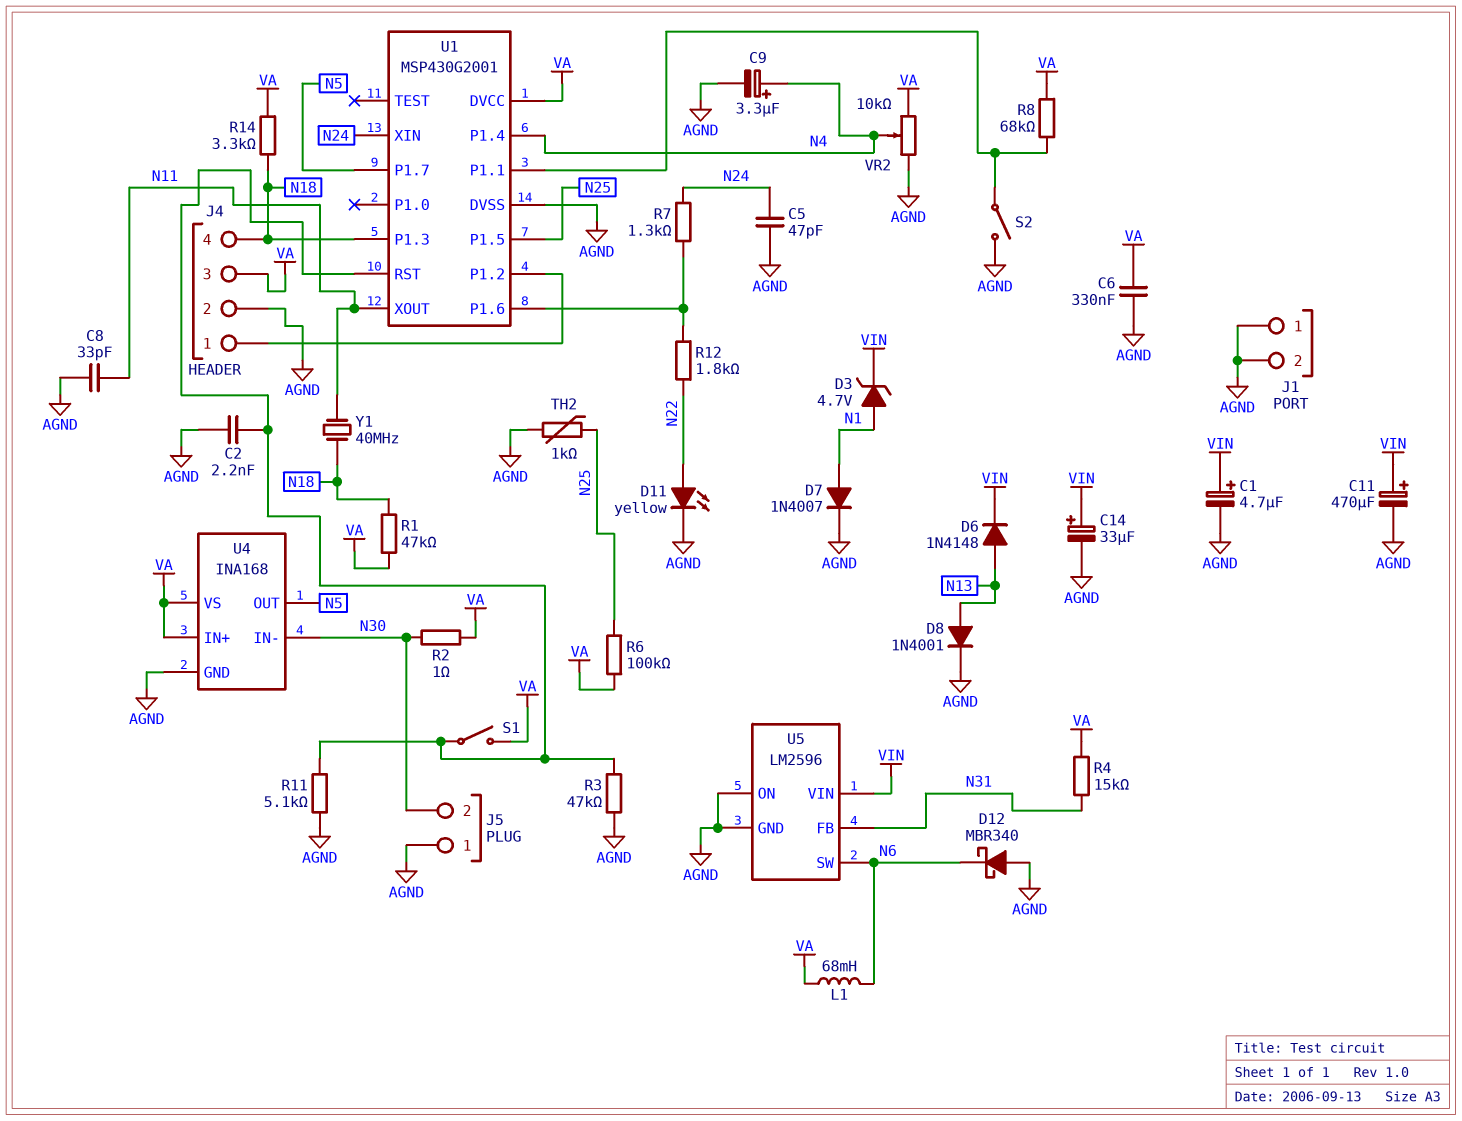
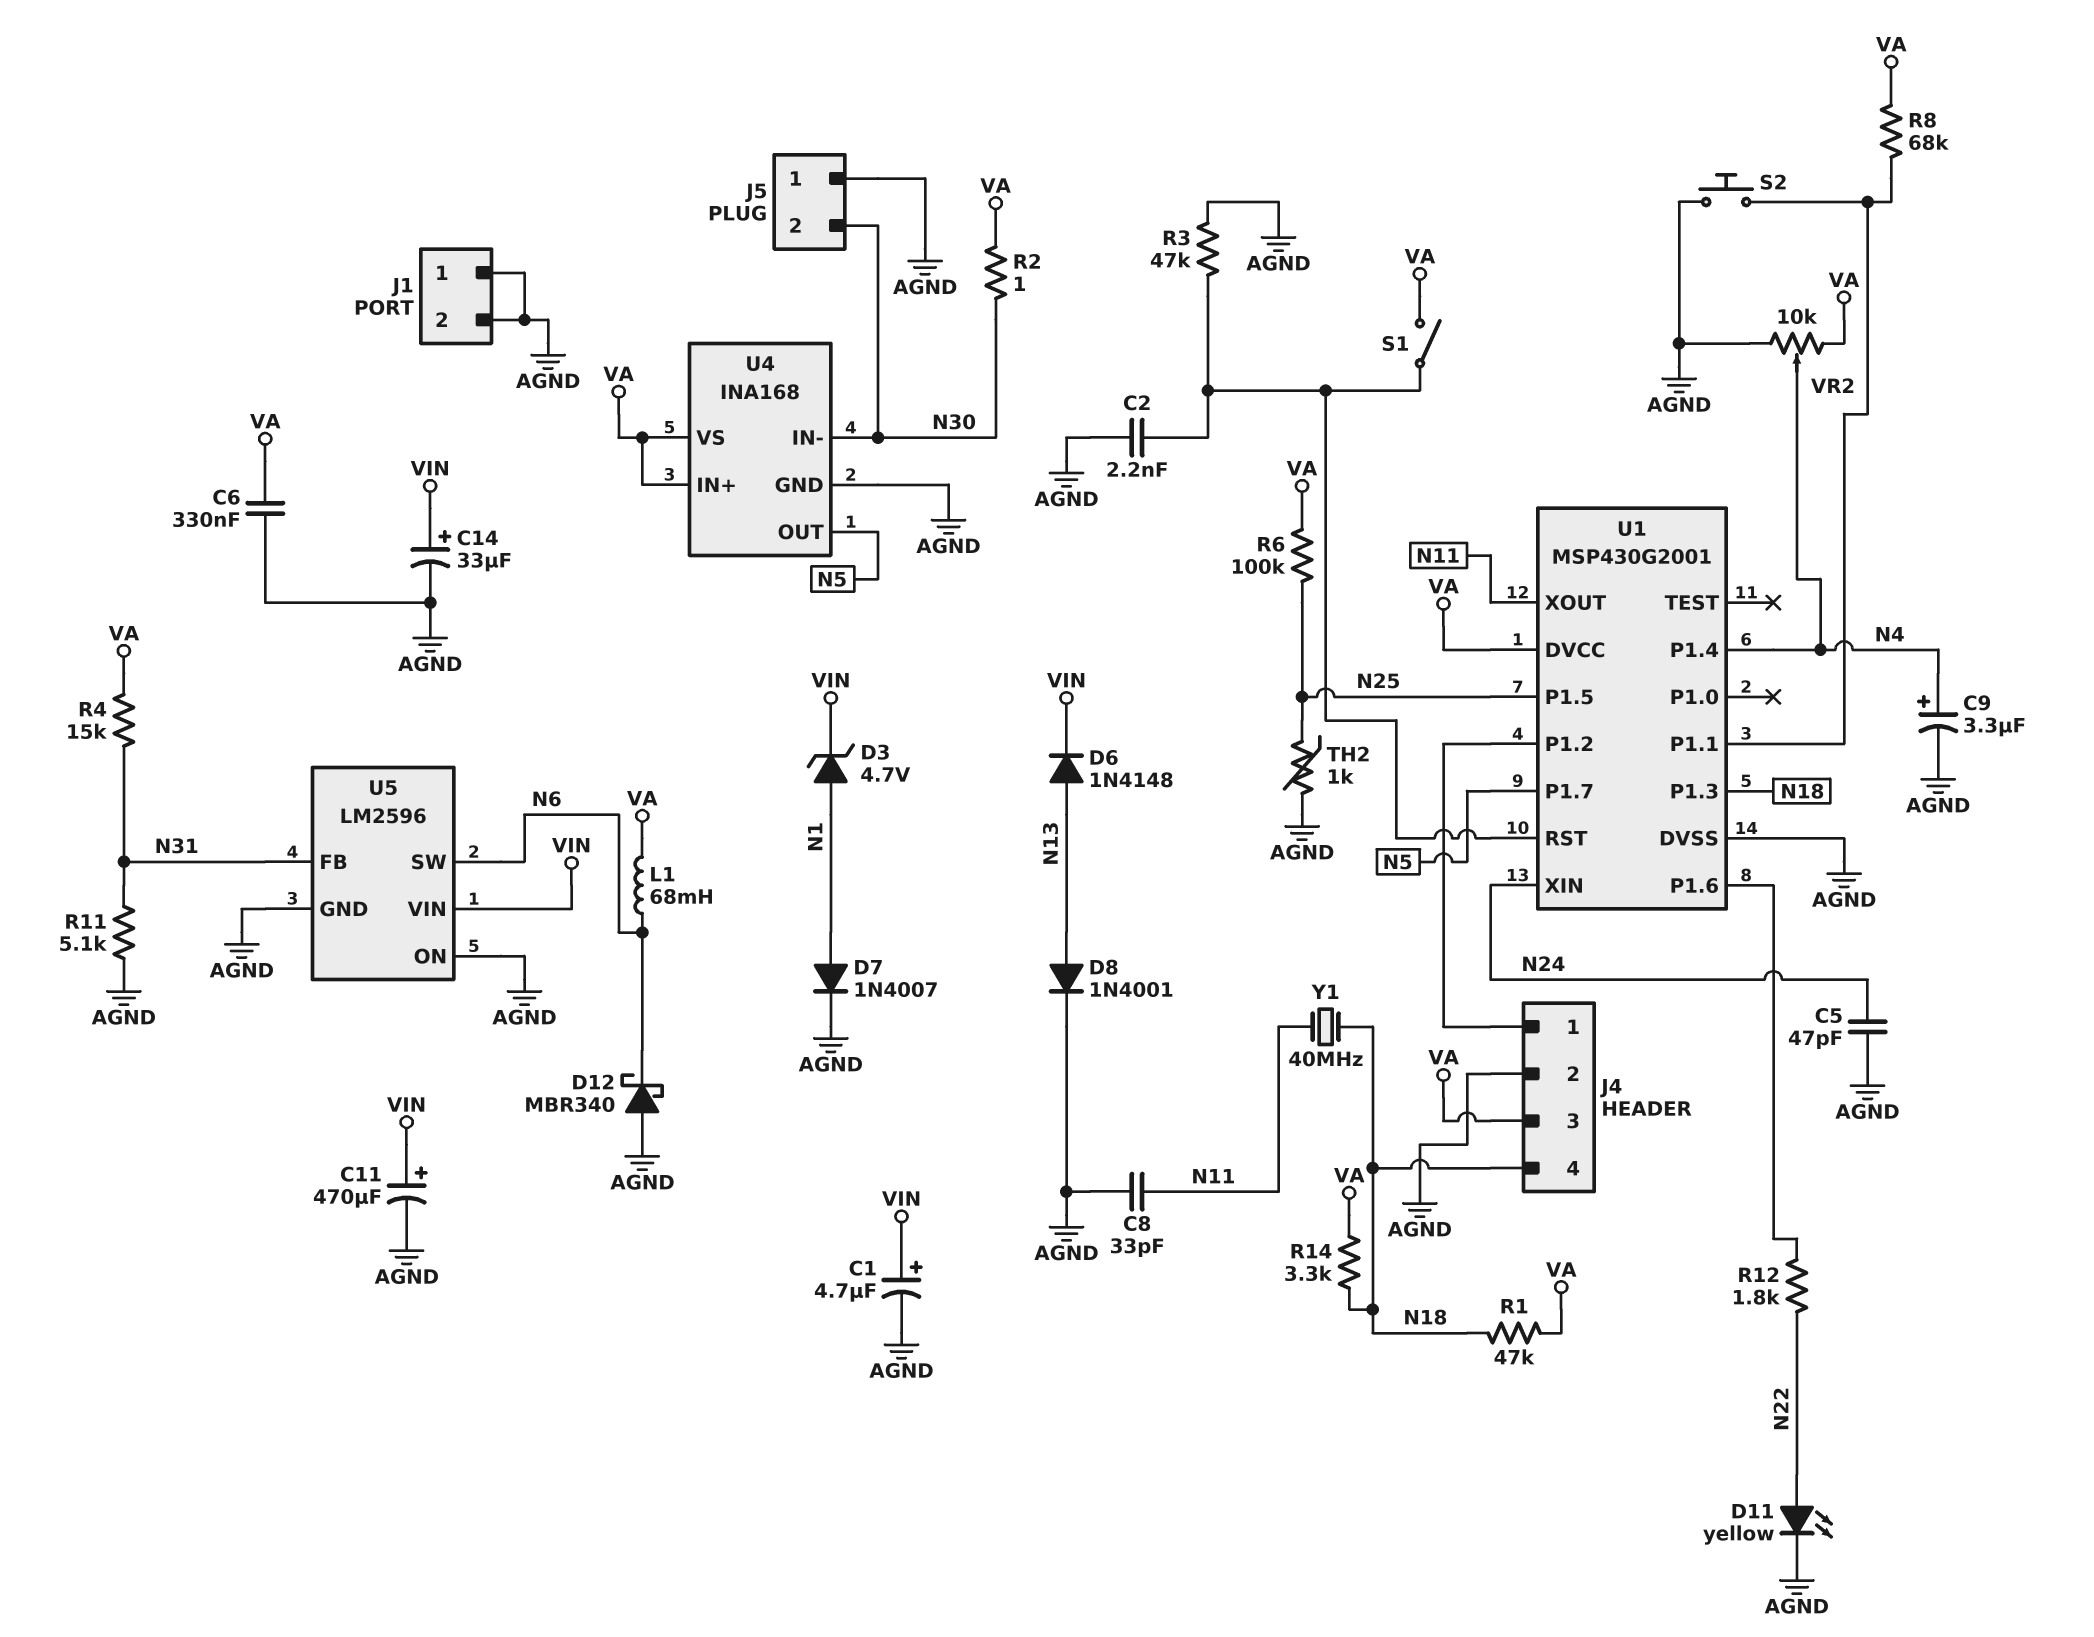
R7: 1.3k (N24, U1/P1.6) -> none
R11: 5.1k (AGND, U1/RST) -> 5.1k (AGND, N31)
S2: switch (AGND, U1/P1.1) -> button (AGND, U1/P1.1)

